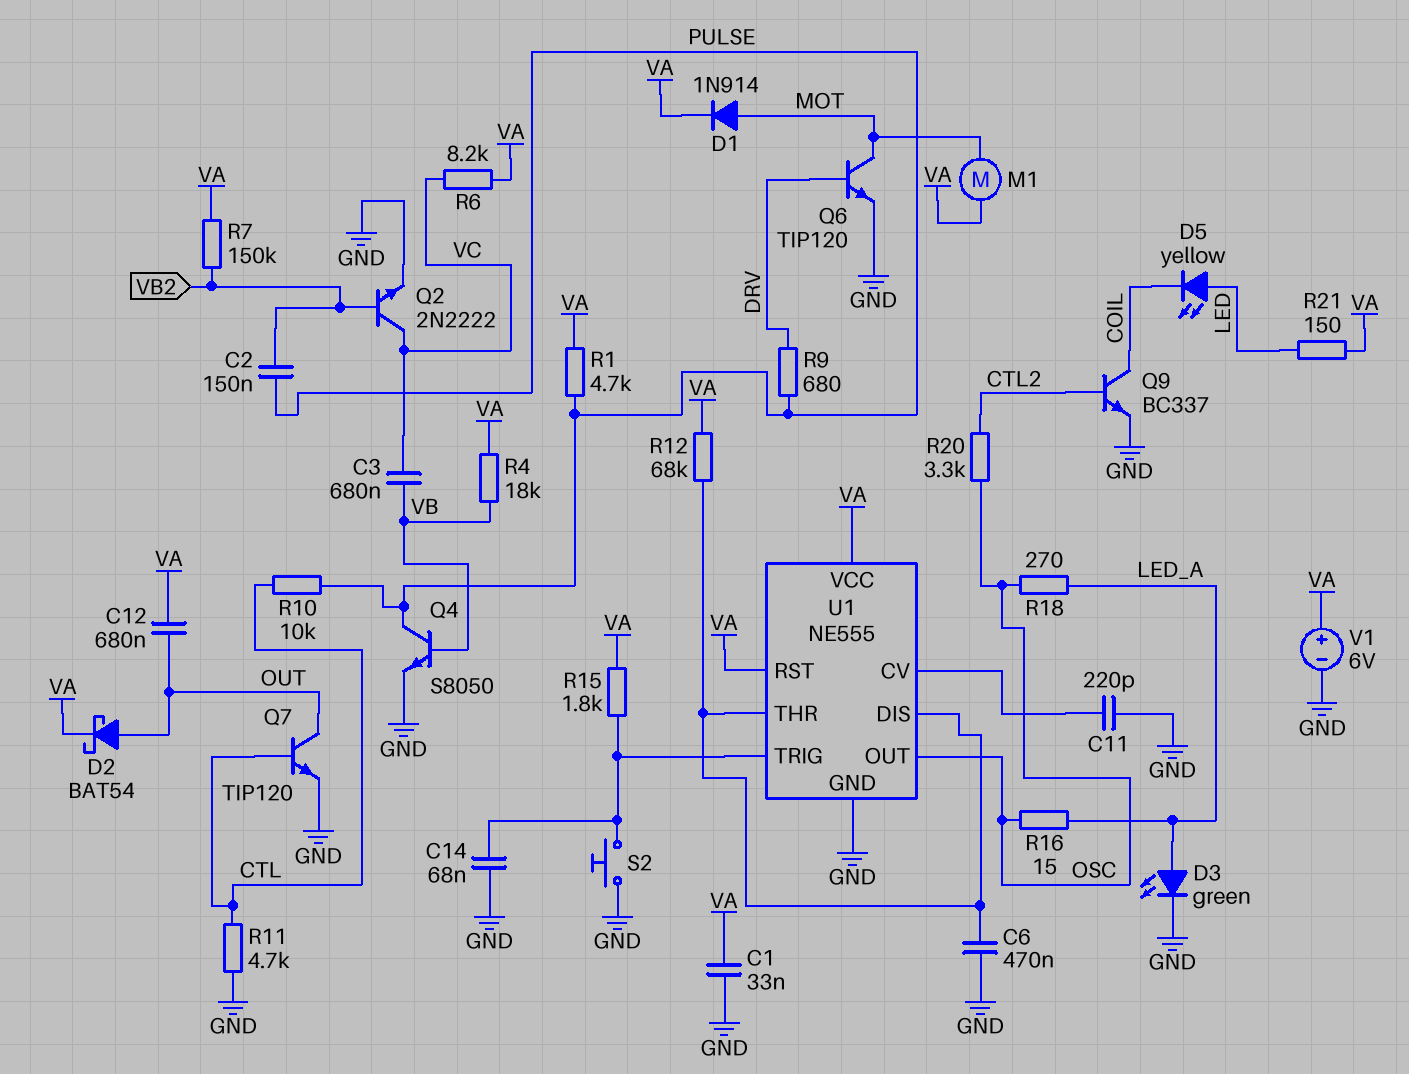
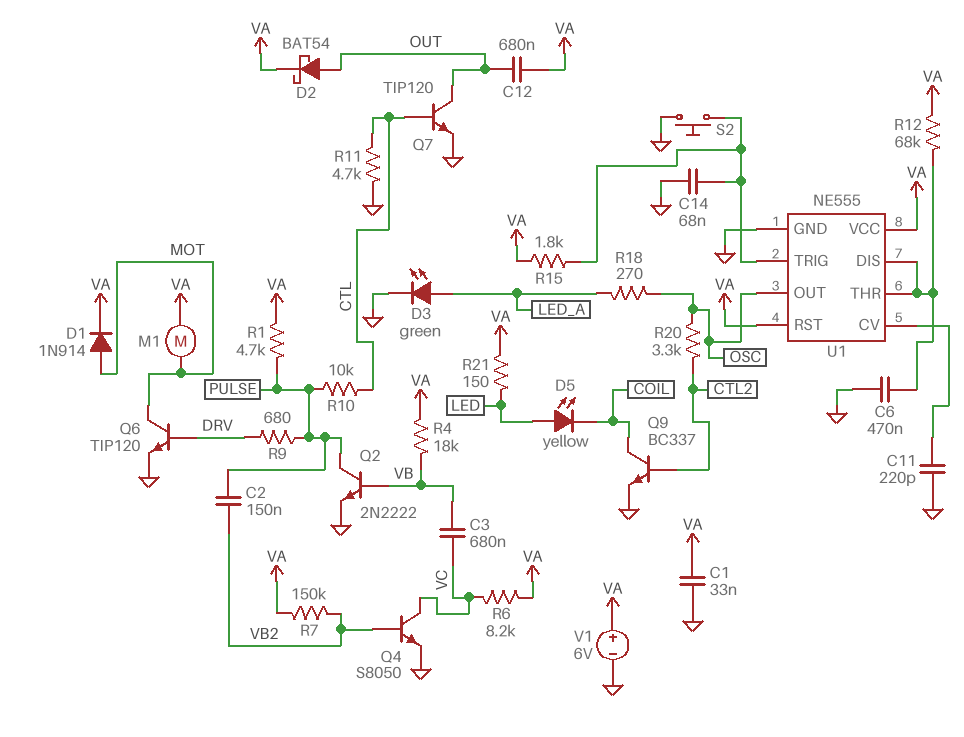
Q2: NPN 2N2222 (B VB2, C VC, E GND) -> NPN 2N2222 (B VB, C PULSE, E GND)
Q4: NPN S8050 (B VB, C PULSE, E GND) -> NPN S8050 (B VB2, C VC, E GND)
R16: 15 (LED_A, OSC) -> none

